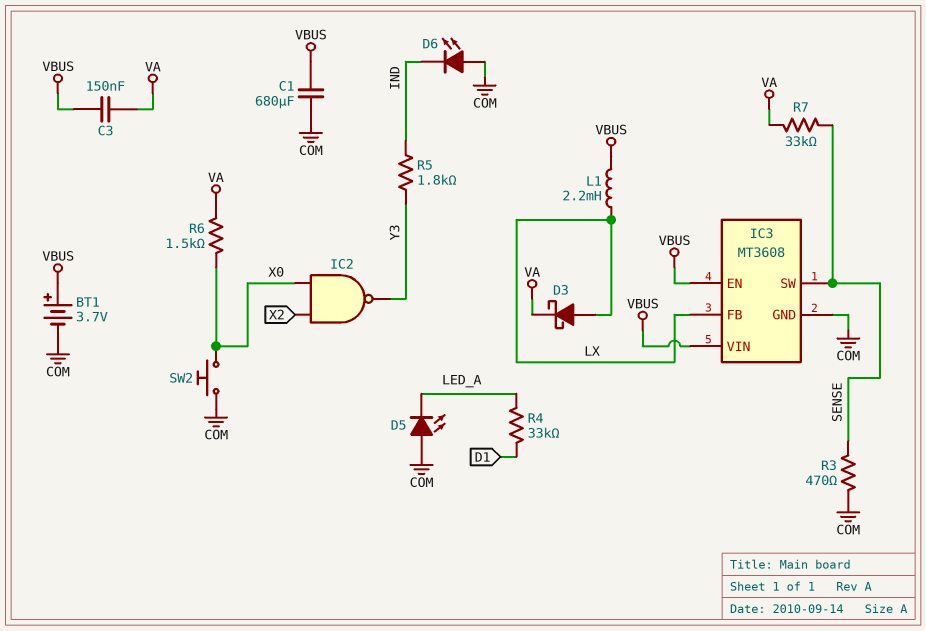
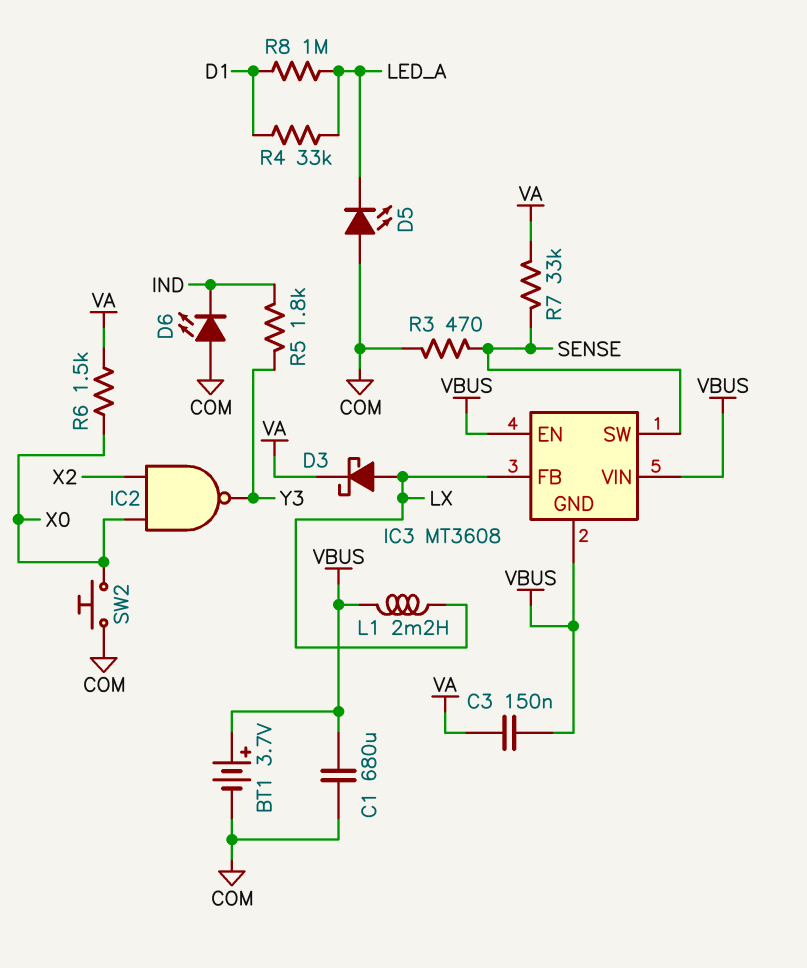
IC3 pin GND: COM -> VBUS
R8: none -> 1M (D1, LED_A)

